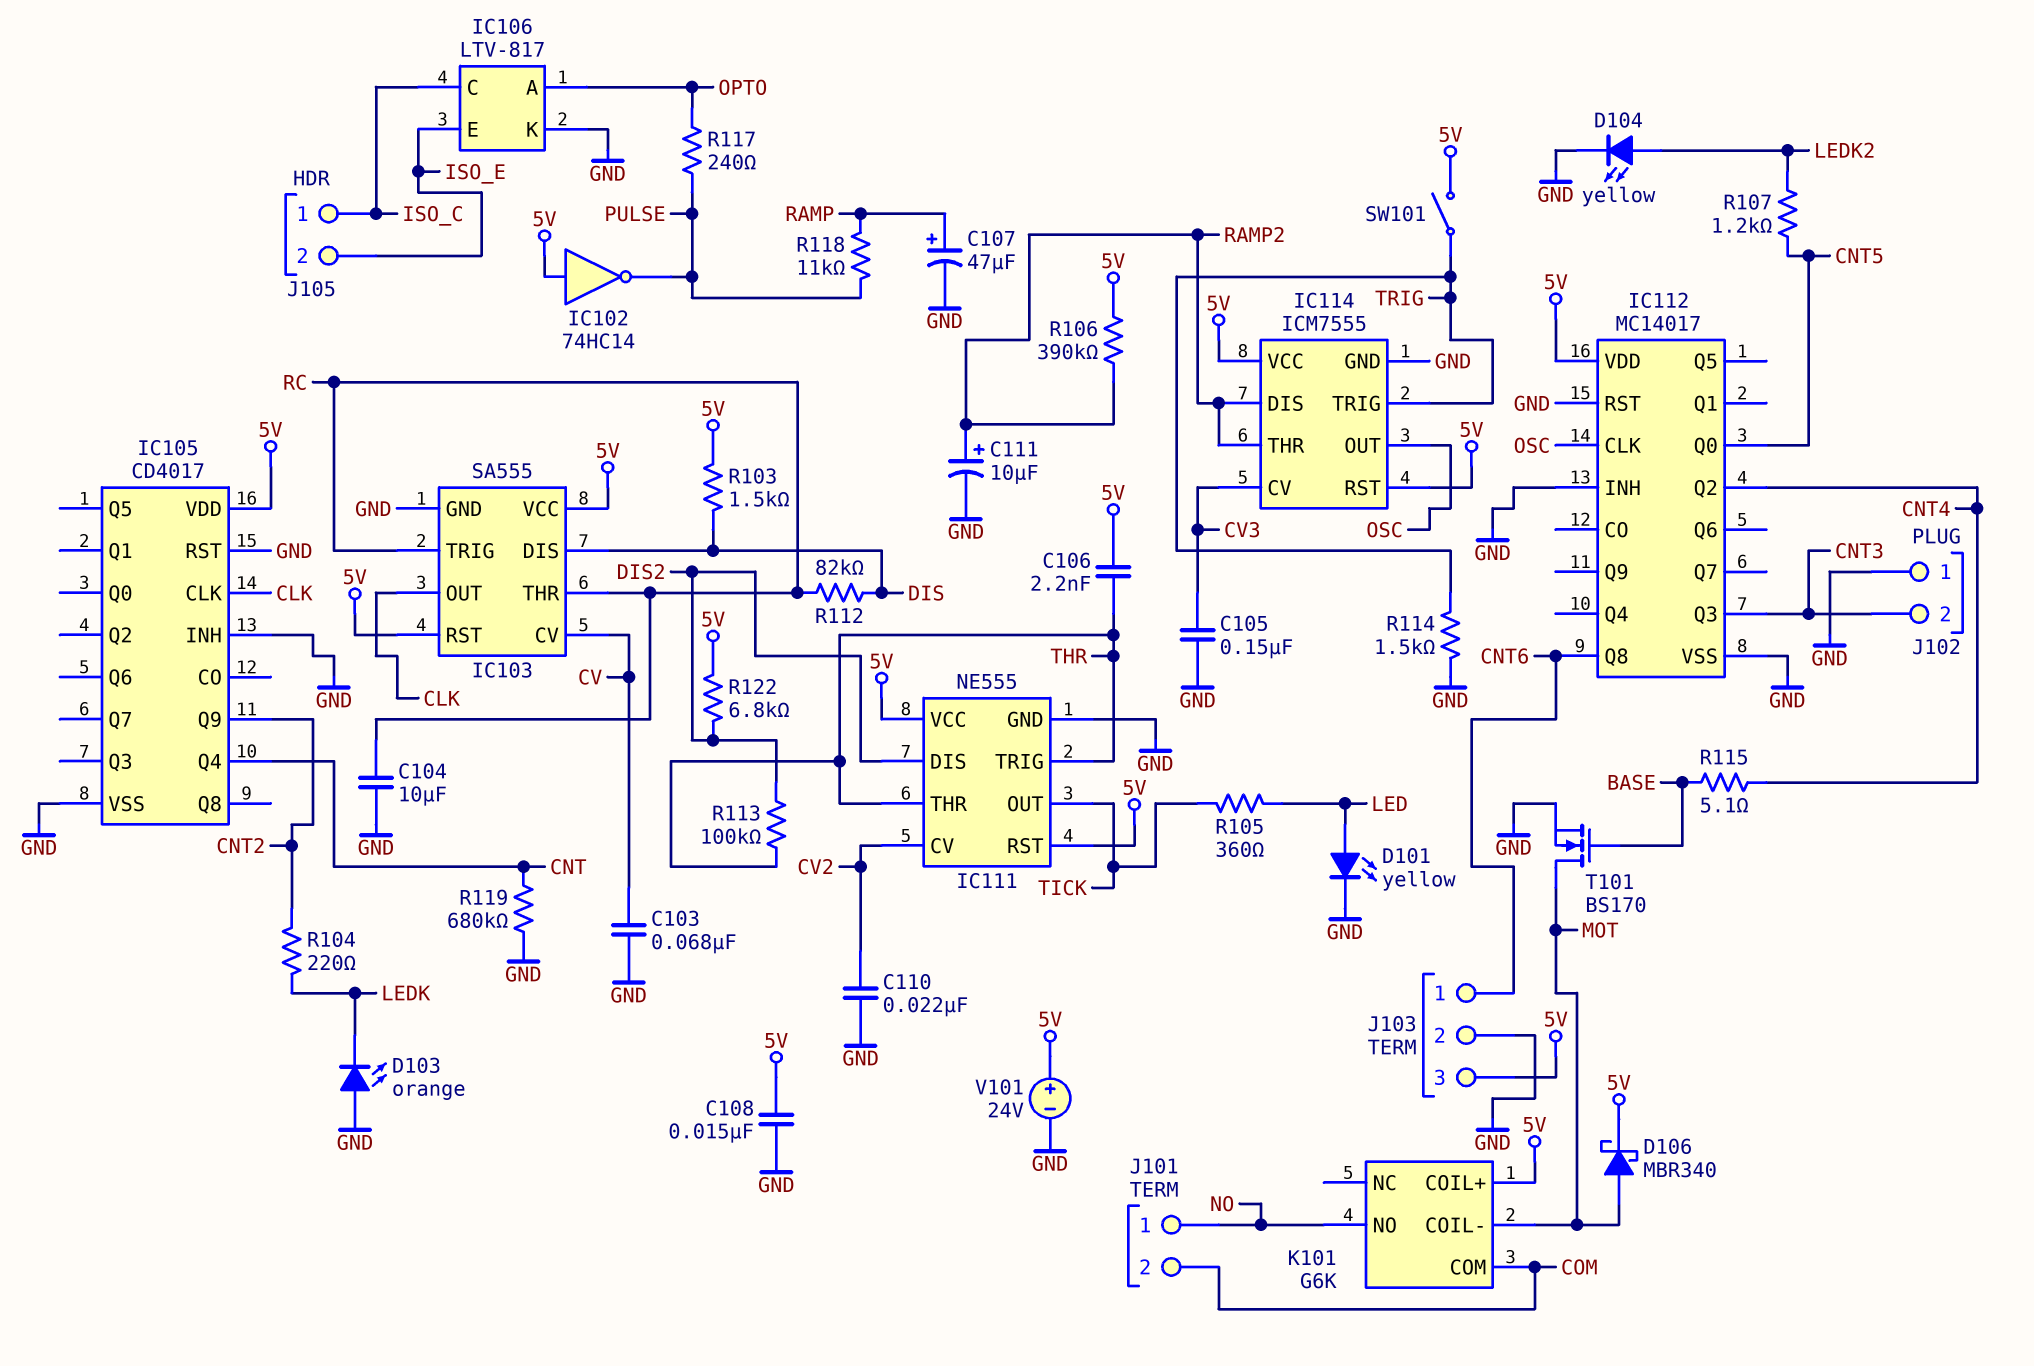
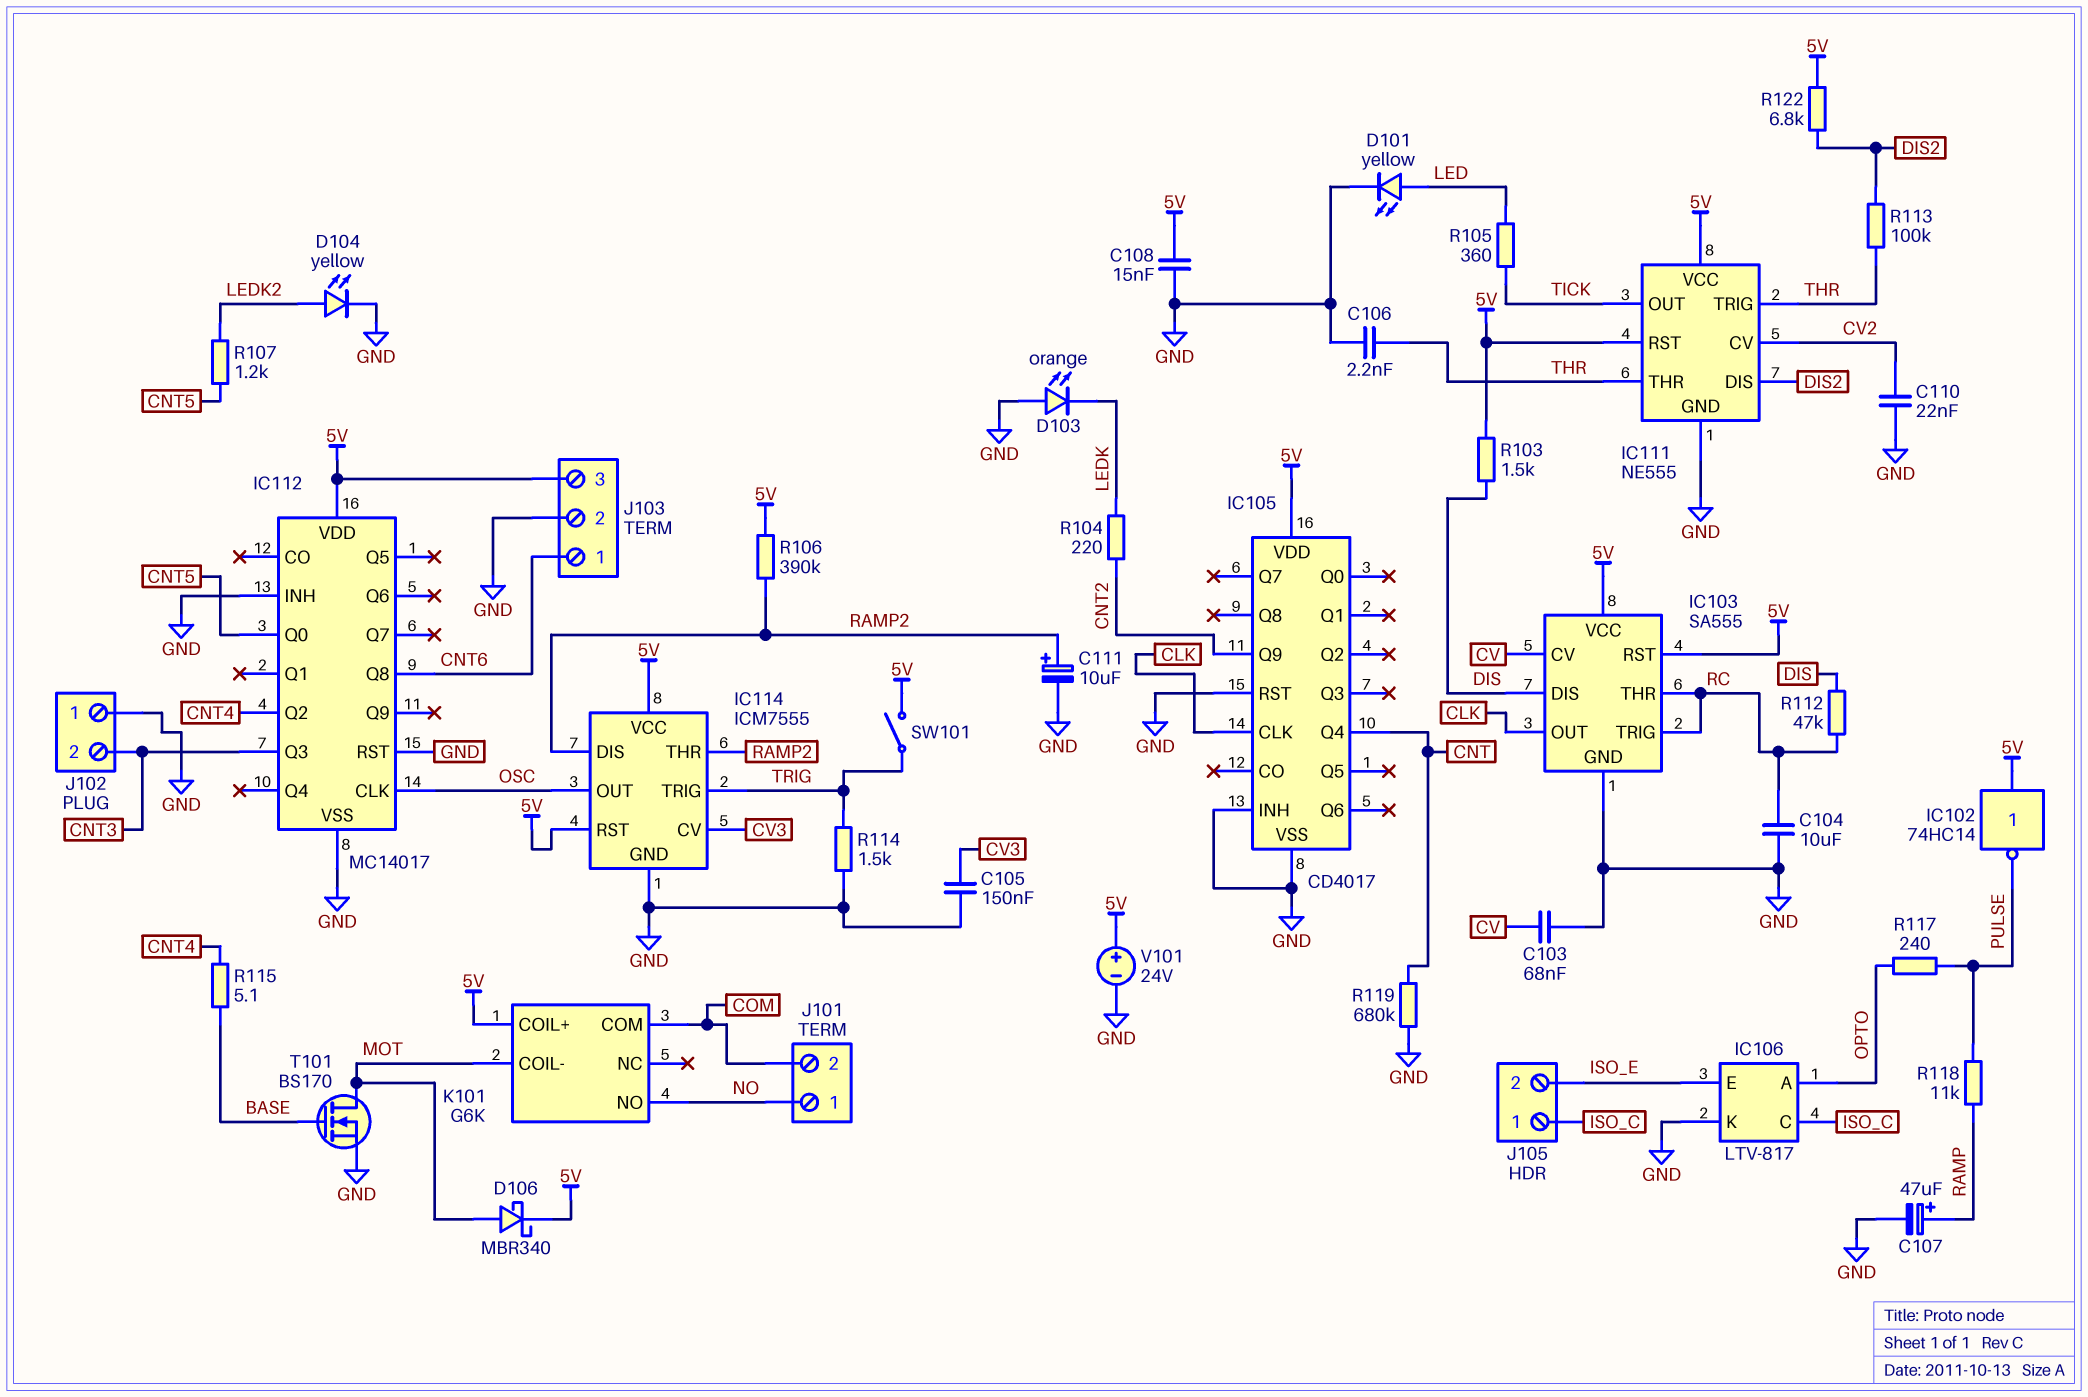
C106: 2.2nF (5V, THR) -> 2.2nF (GND, THR)
R112: 82k (DIS, RC) -> 47k (DIS, RC)

